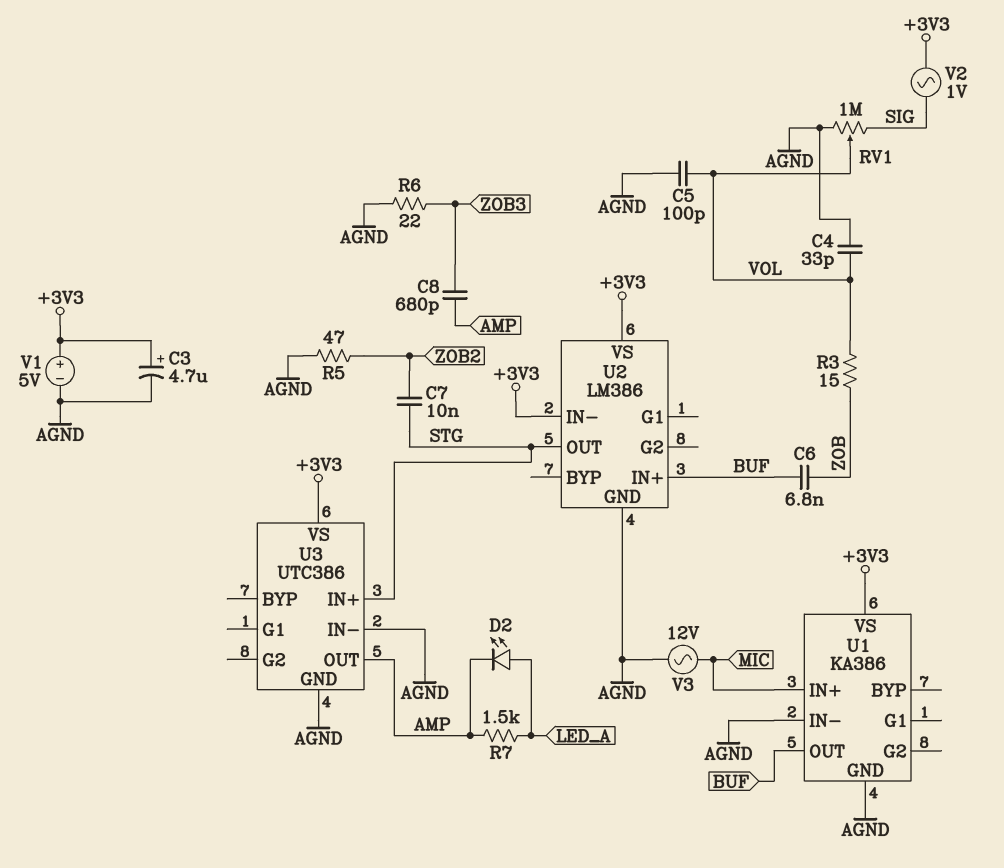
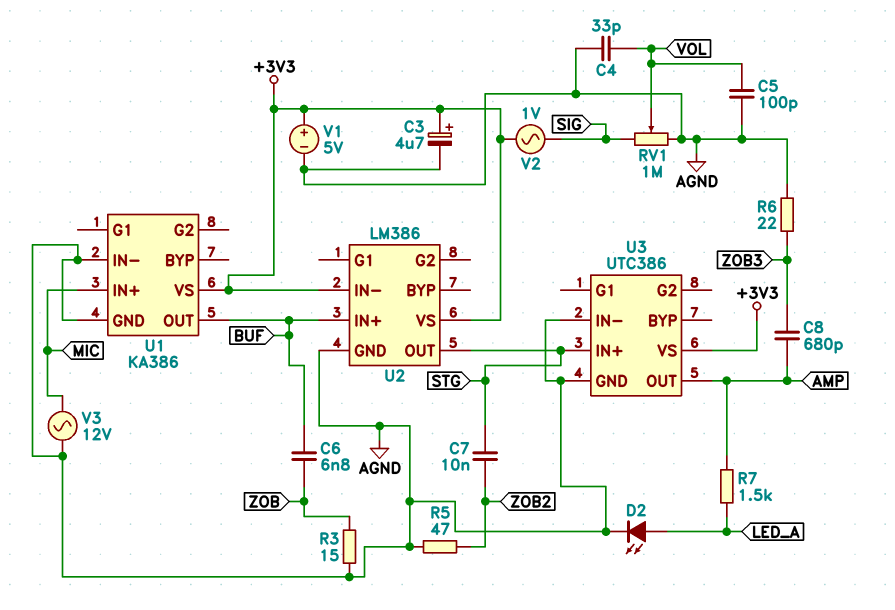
D2: LED (A LED_A, K AMP) -> LED (A LED_A, K AGND)
R3: 15 (VOL, ZOB) -> 15 (AGND, ZOB)

